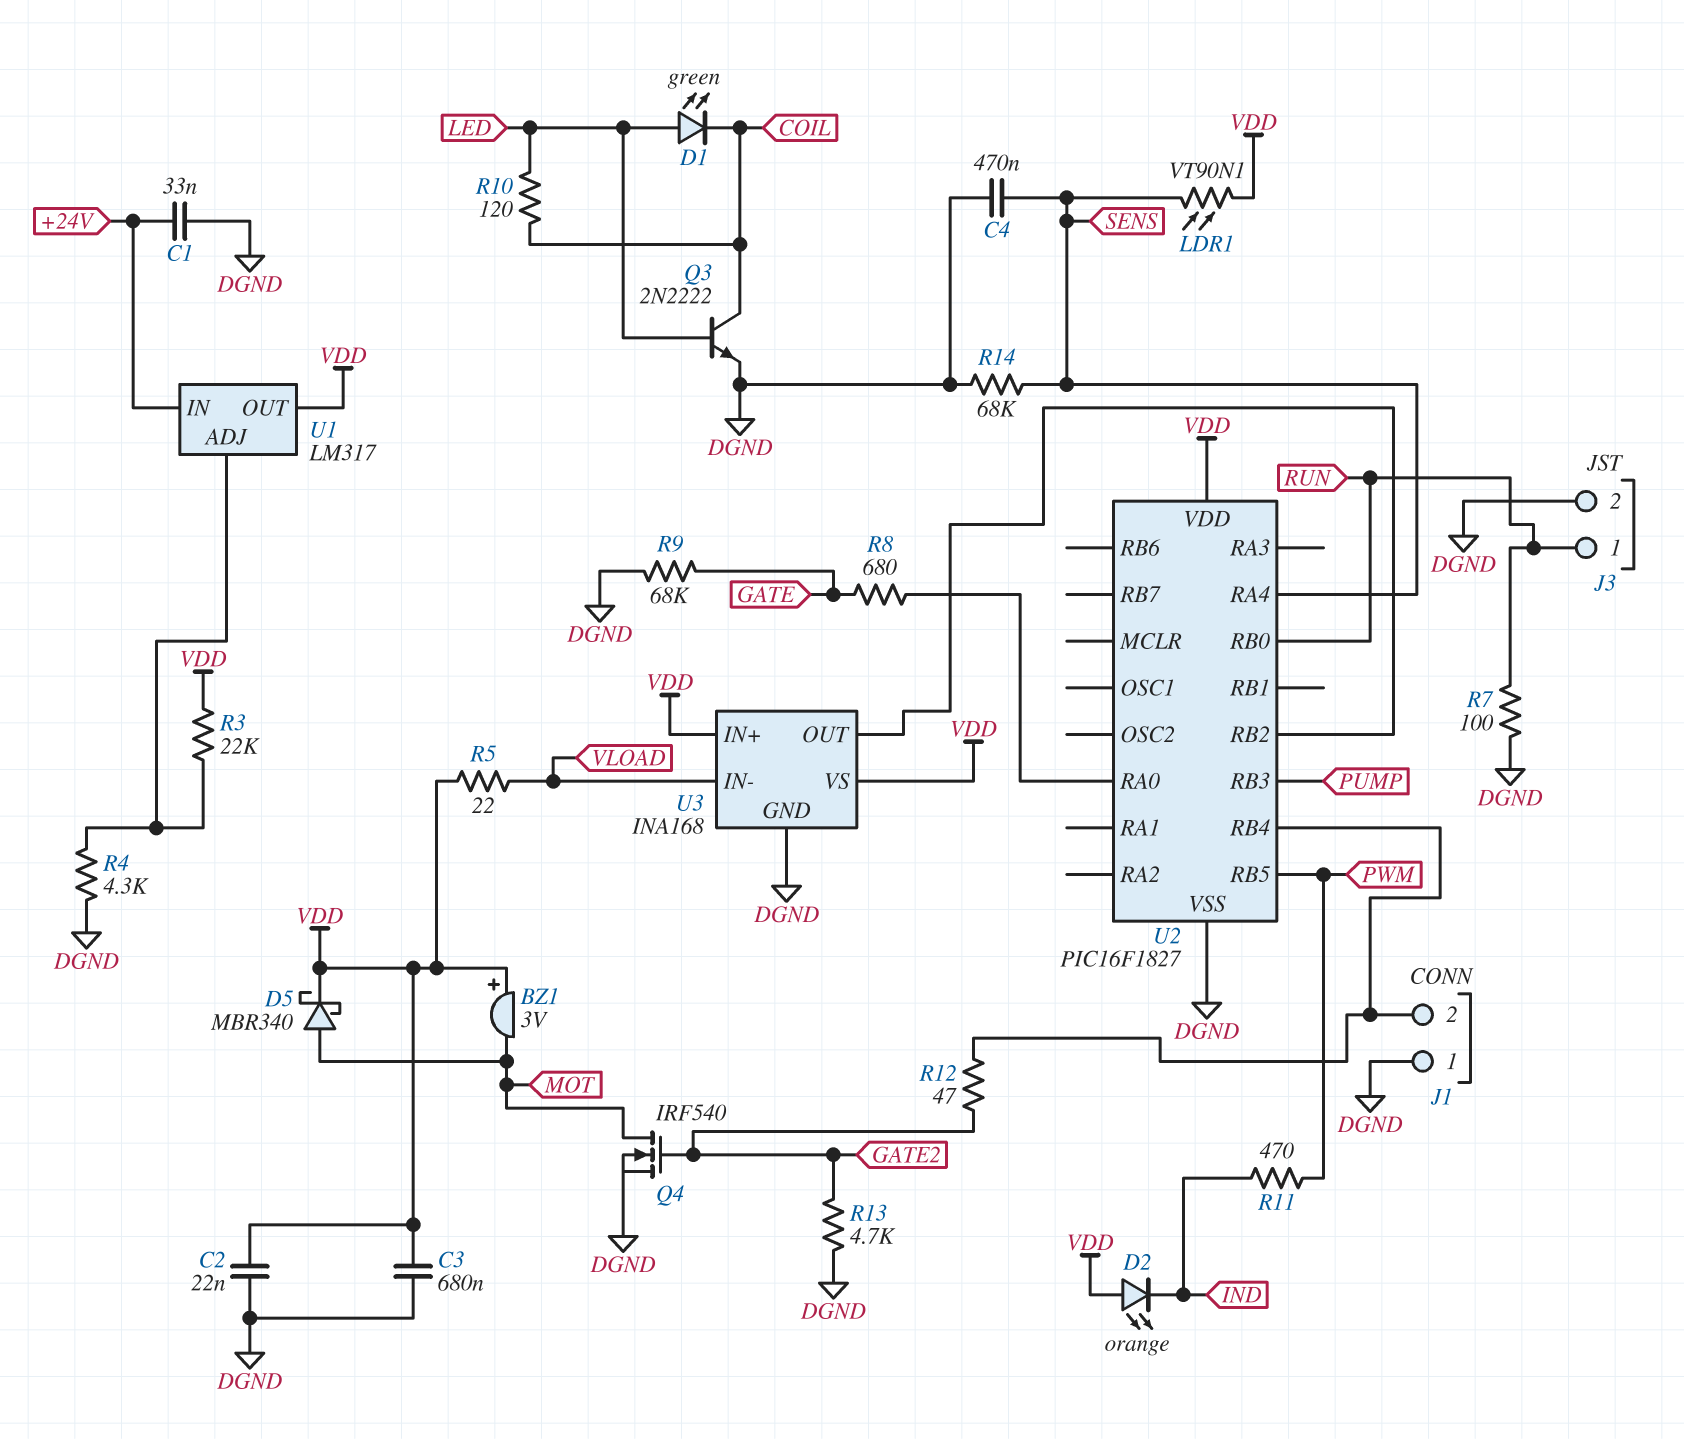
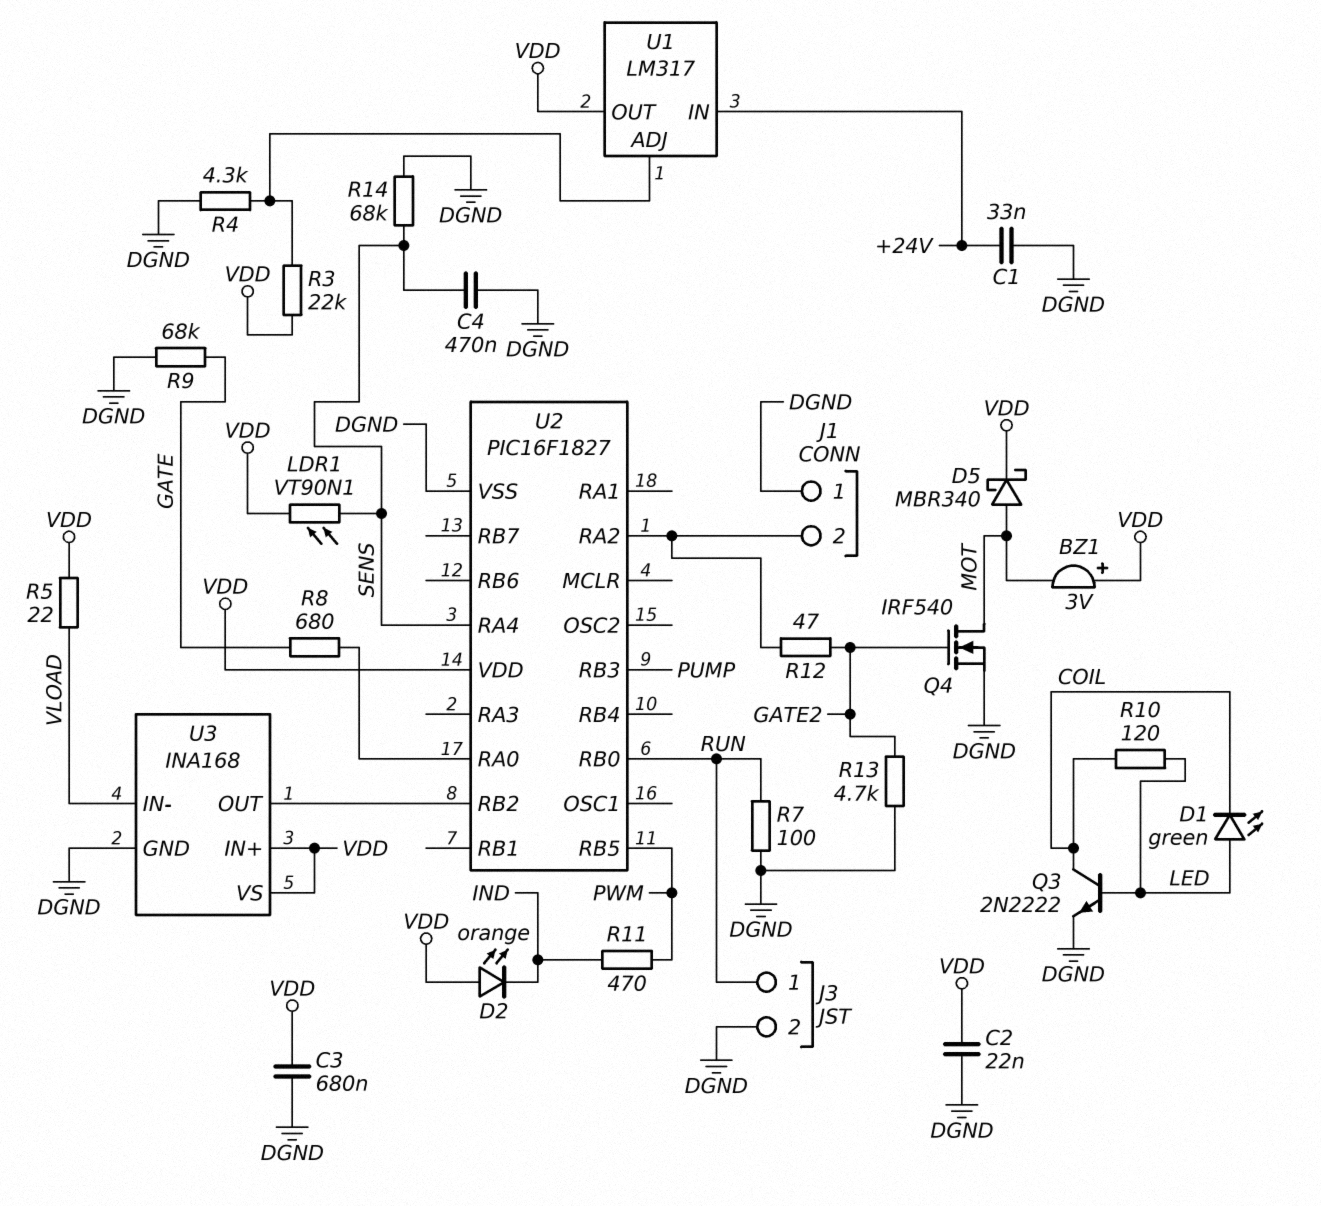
U2 pin RA2: none -> J1/2
U2 pin RB4: J1/2 -> none

